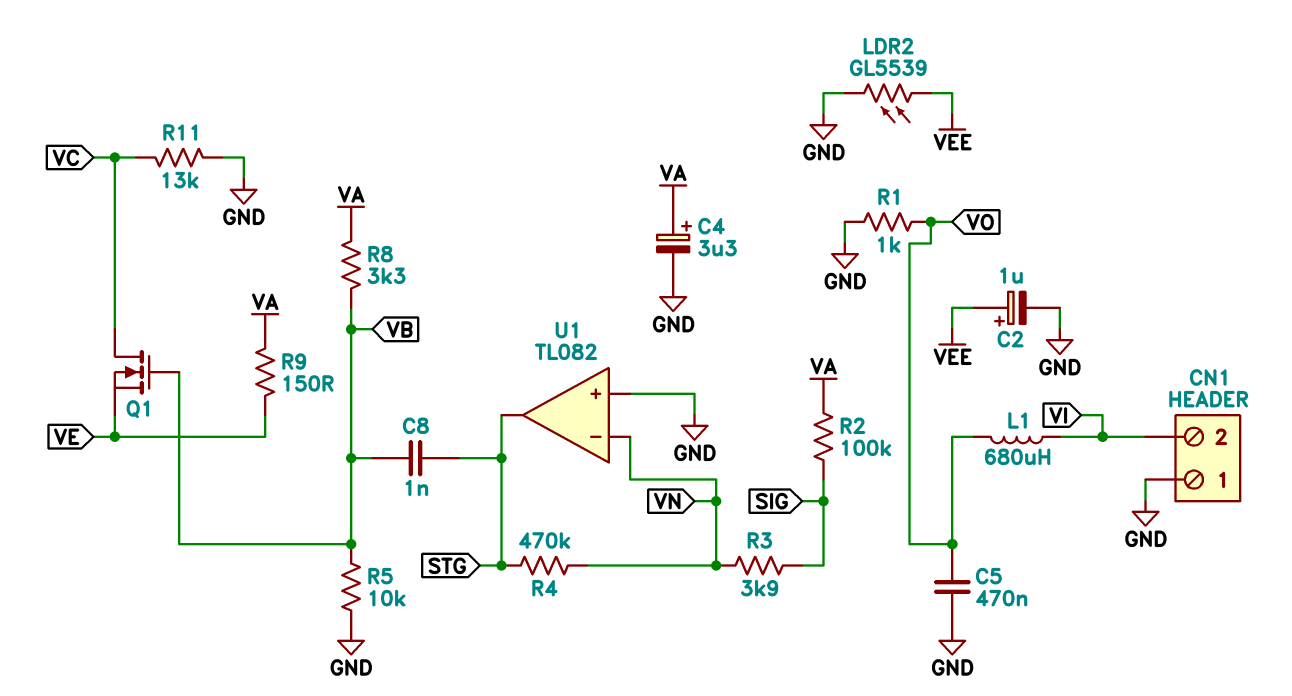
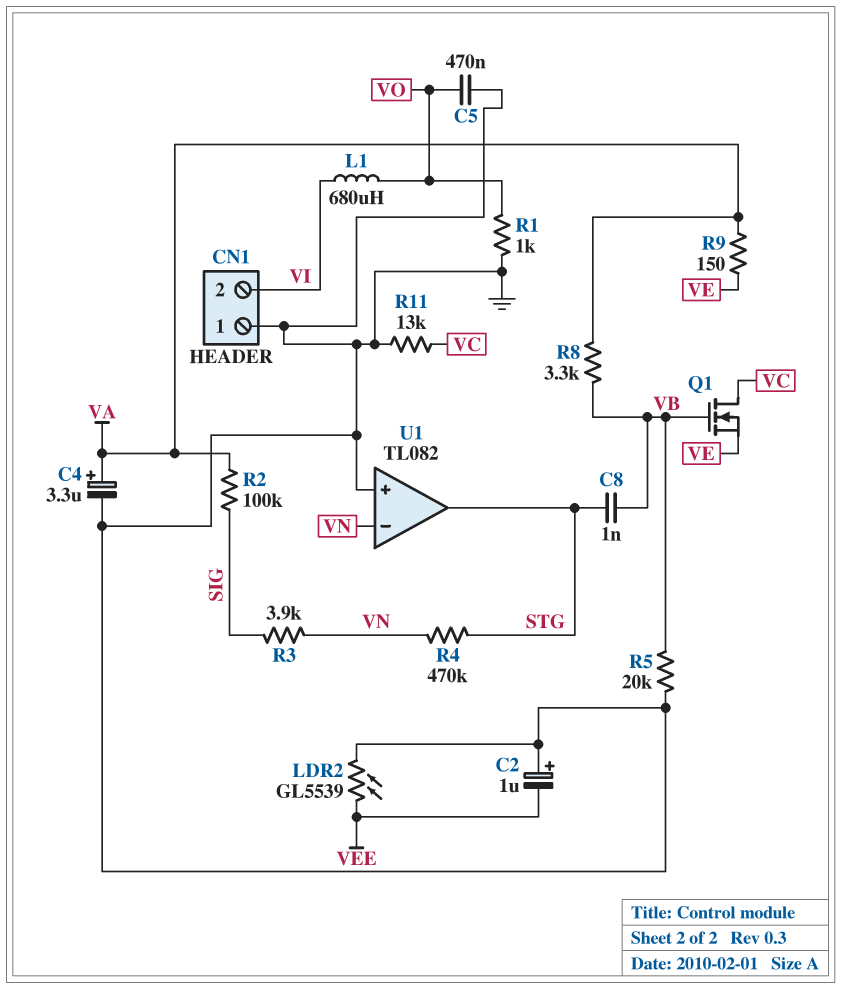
C2: 1uF (plus VEE, minus GND) -> 1uF (plus GND, minus VEE)
R5: 10k (GND, VB) -> 20k (GND, VB)

